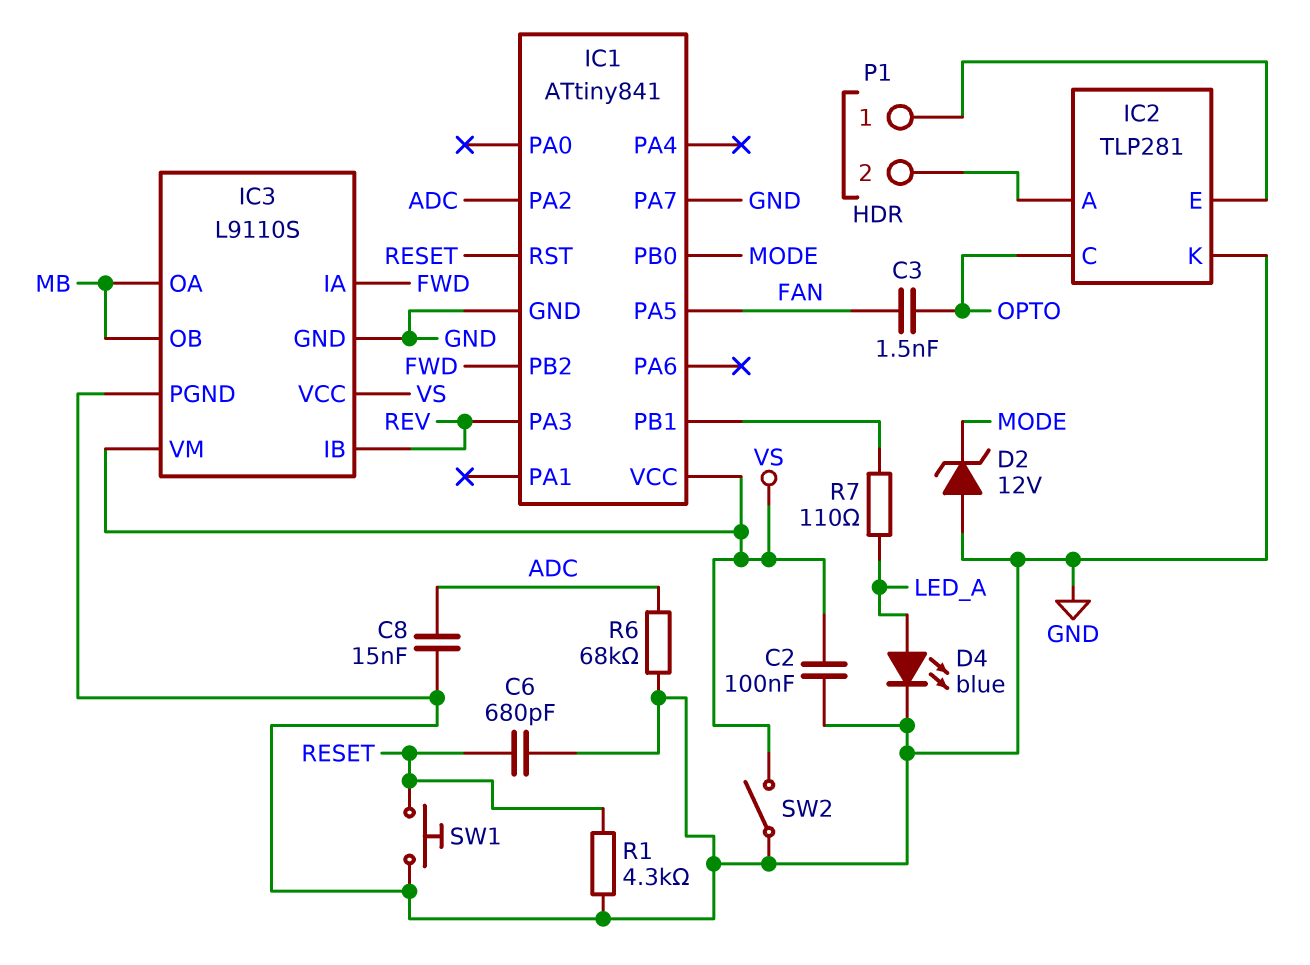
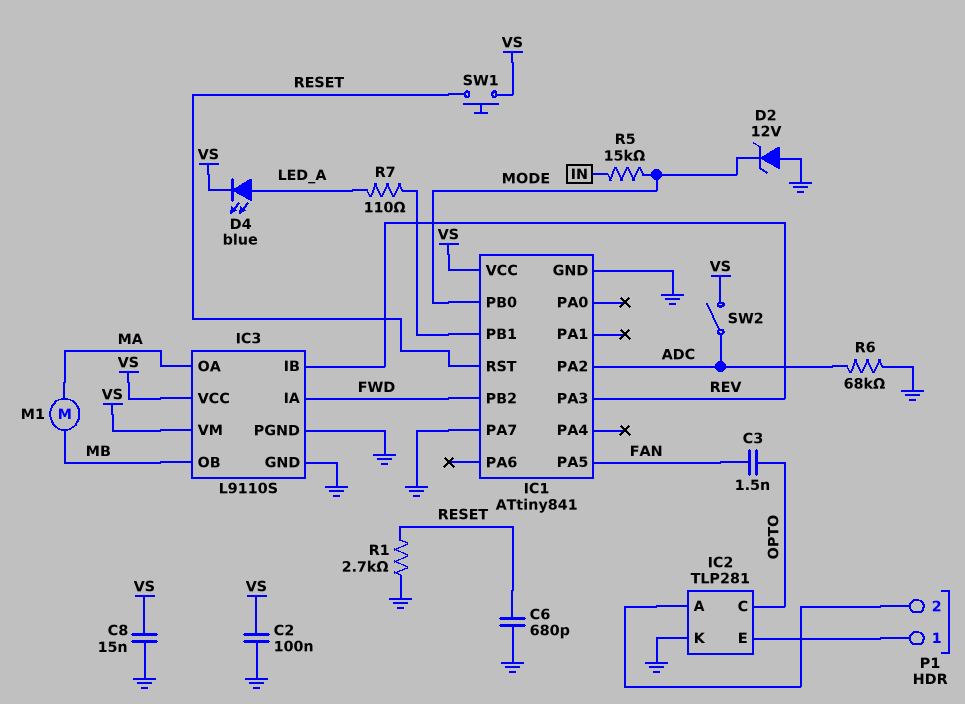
C8: 15nF (ADC, GND) -> 15nF (GND, VS)
D4: LED blue (A LED_A, K GND) -> LED blue (A LED_A, K VS)
IC3 pin OA: MB -> MA
M1: none -> motor (MA, MB)
R1: 4.3k (GND, RESET) -> 2.7k (GND, RESET)
R5: none -> 15k (IN, MODE)
SW1: button (GND, RESET) -> button (RESET, VS)
SW2: switch (GND, VS) -> switch (ADC, VS)

